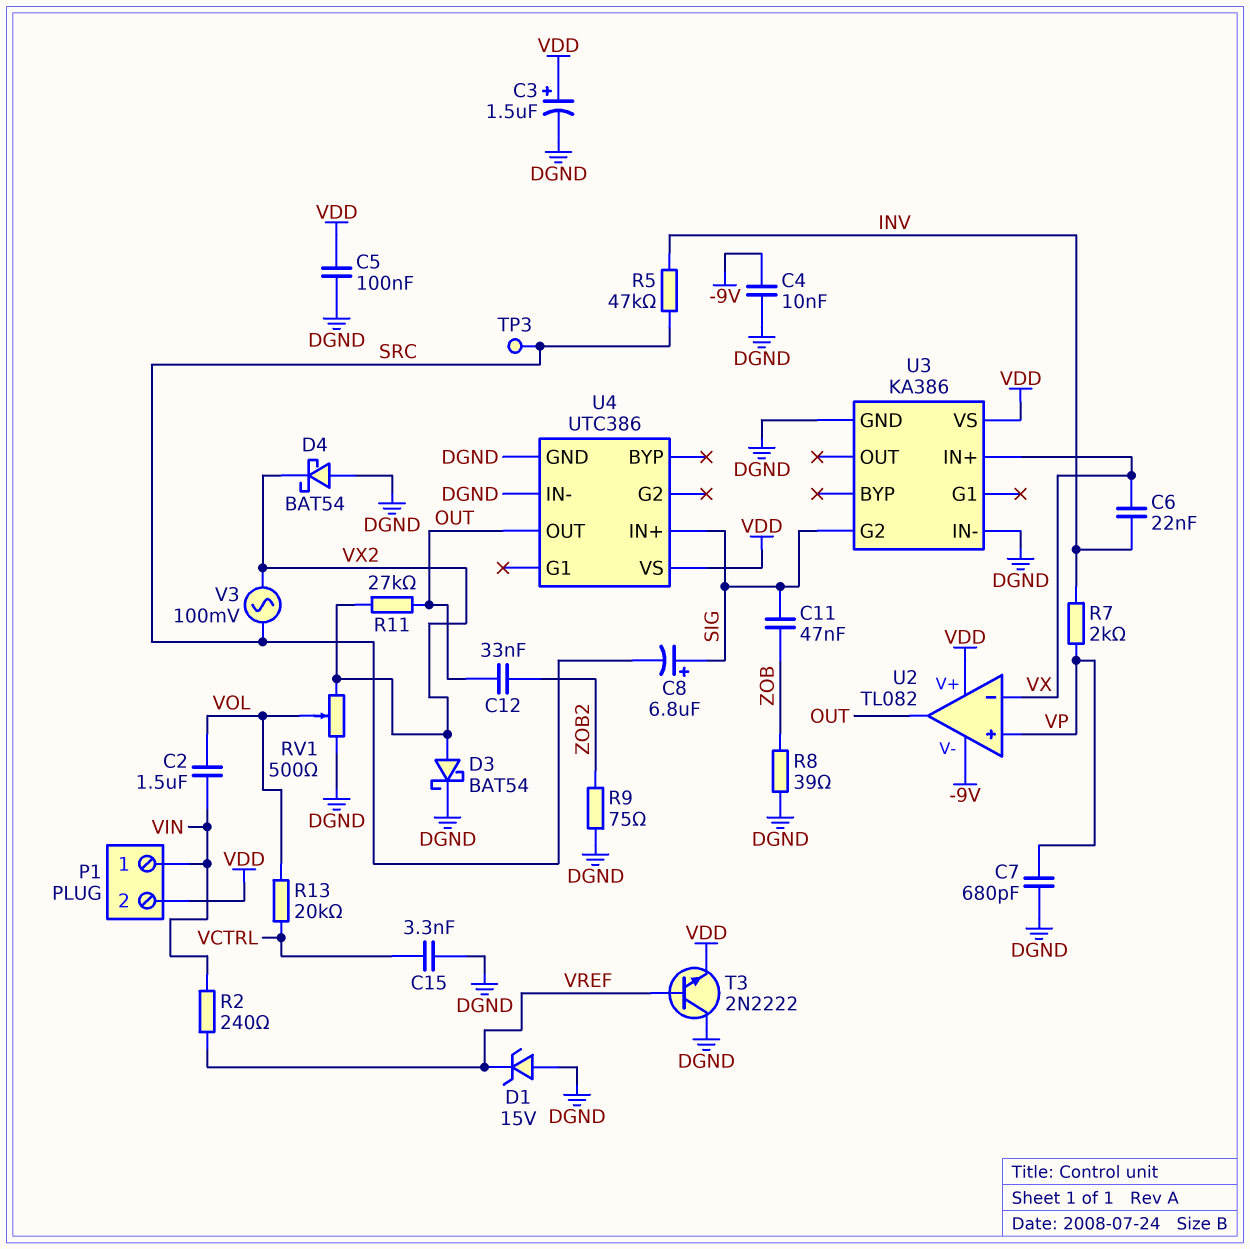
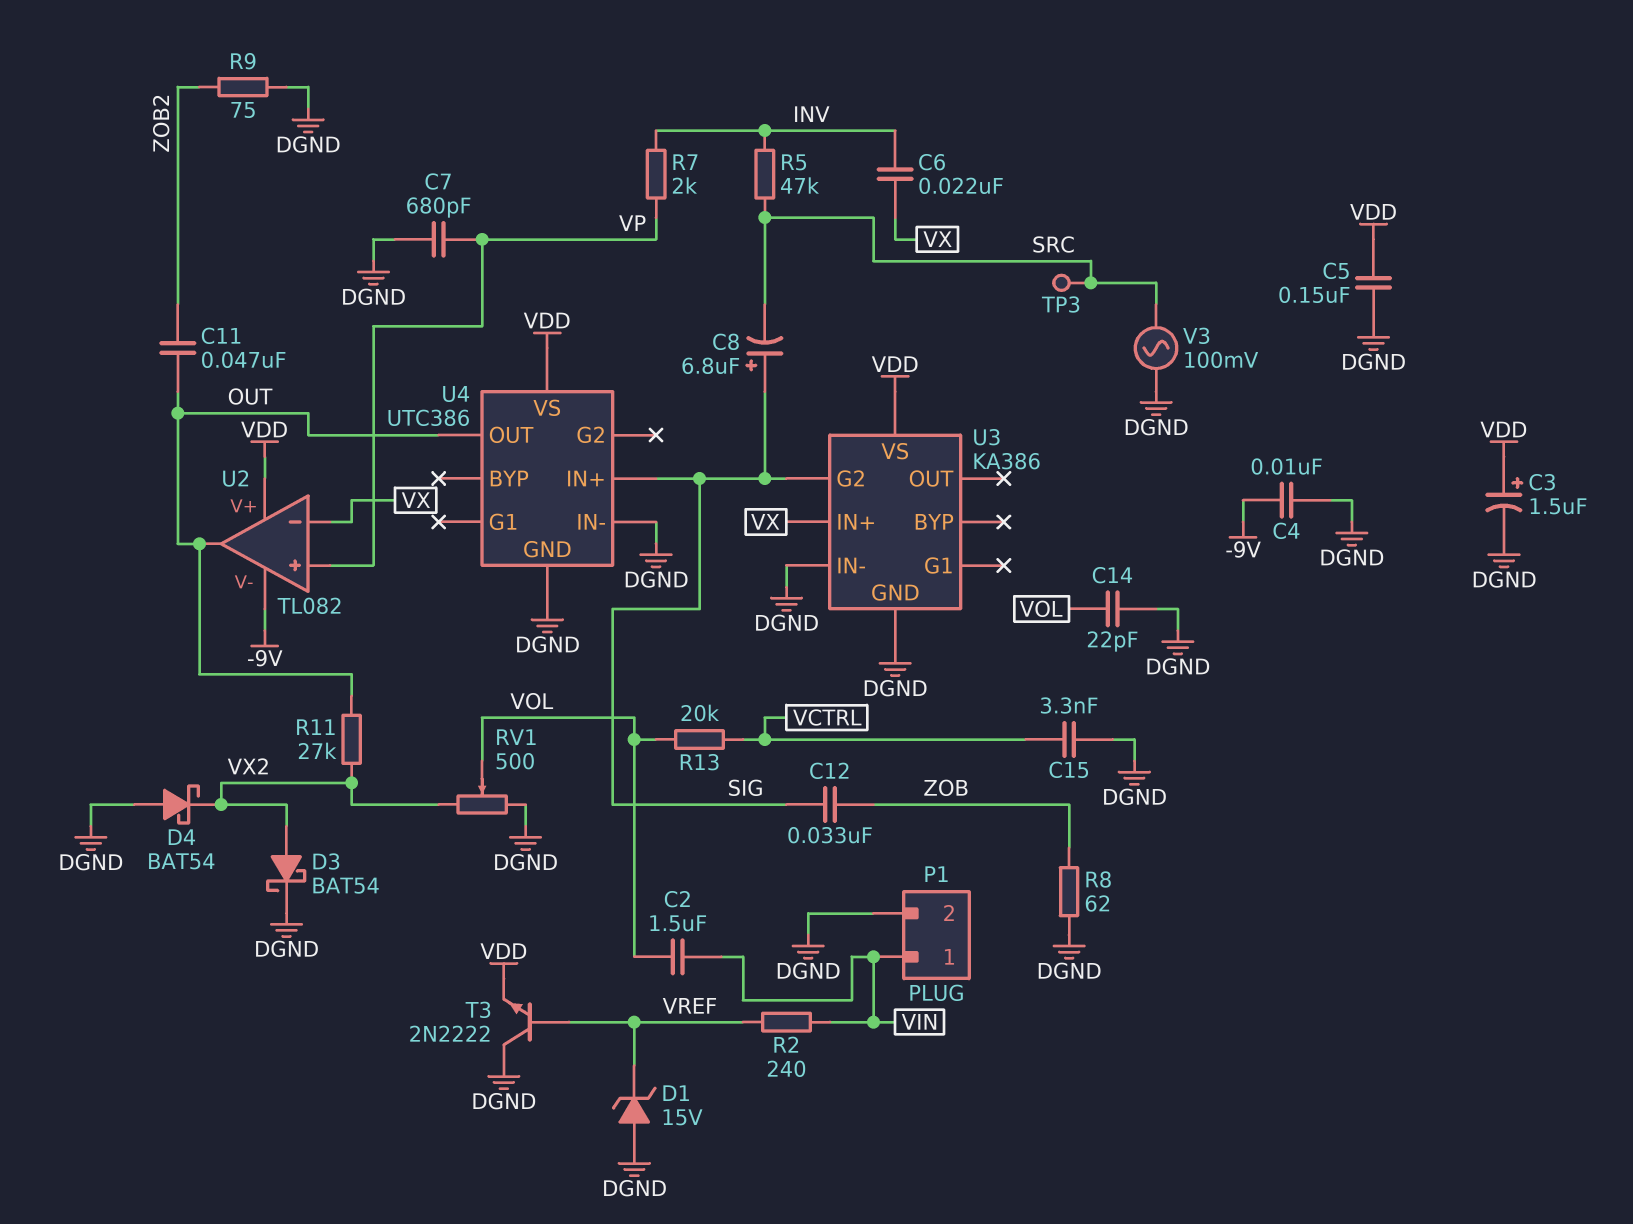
C5: 100nF (DGND, VDD) -> 150nF (DGND, VDD)
C11: 47nF (SIG, ZOB) -> 47nF (OUT, ZOB2)
C12: 33nF (OUT, ZOB2) -> 33nF (SIG, ZOB)
C14: none -> 22pF (DGND, VOL)
P1 pin 2: VDD -> DGND
R8: 39 (DGND, ZOB) -> 62 (DGND, ZOB)
V3: AC 100mV (SRC, VX2) -> AC 100mV (DGND, SRC)

